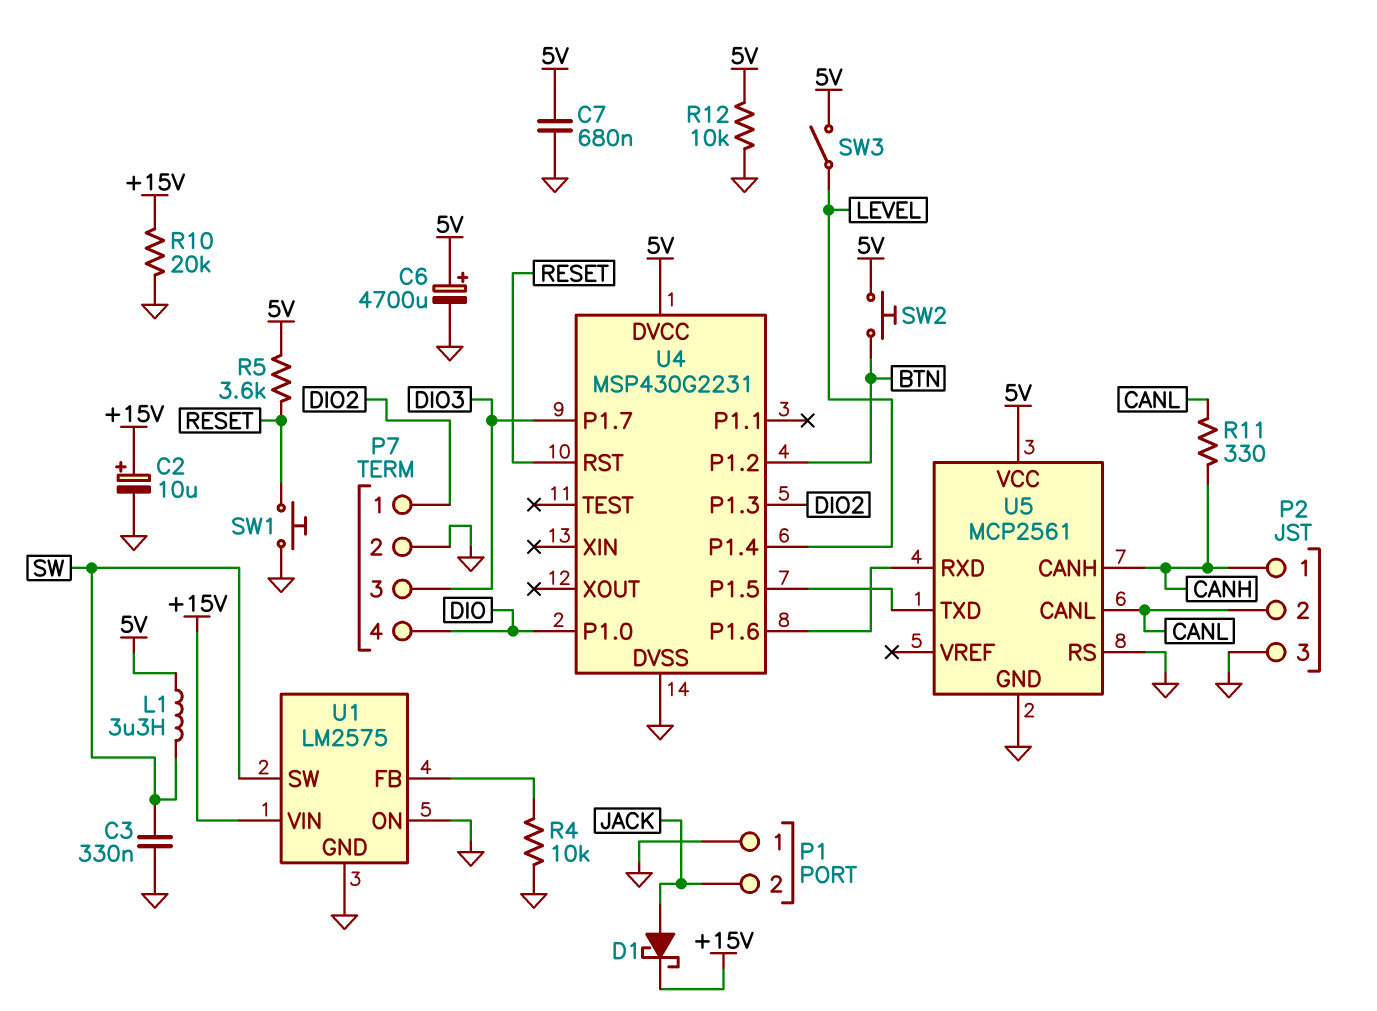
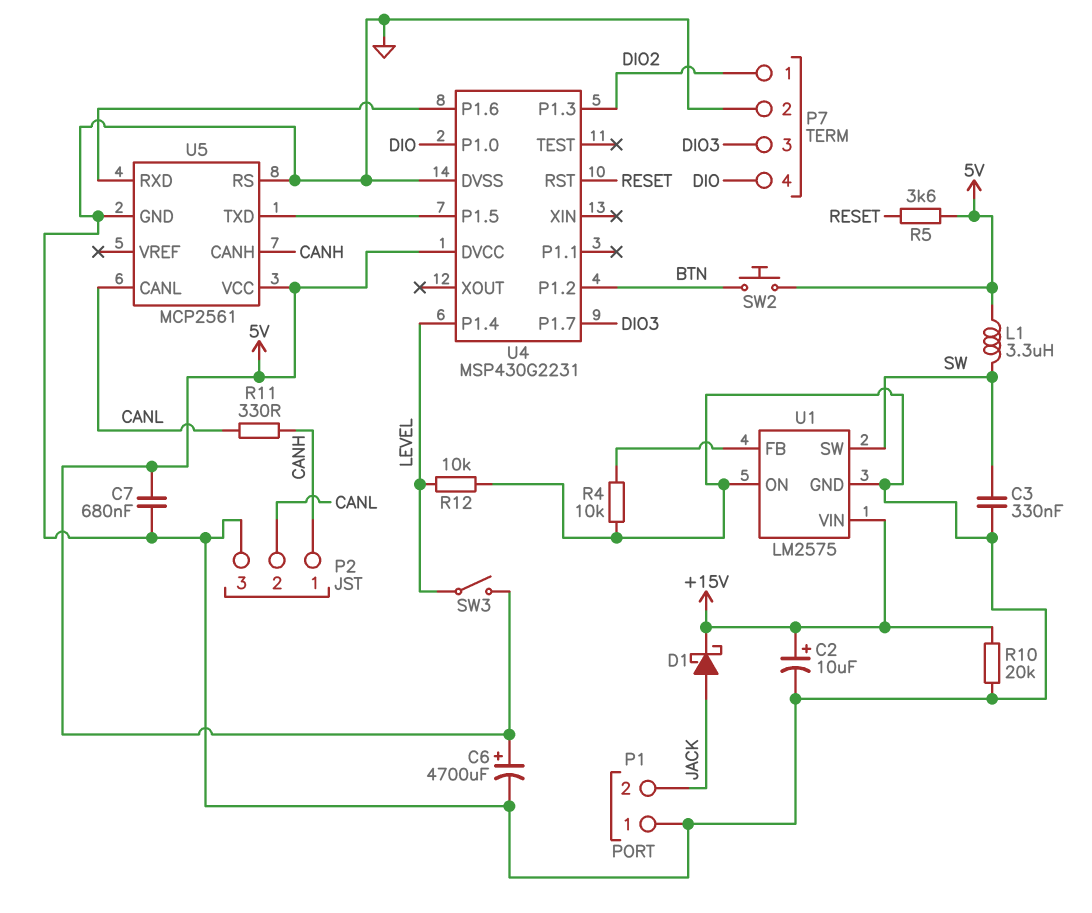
R12: 10k (5V, GND) -> 10k (GND, LEVEL)
SW1: button (GND, RESET) -> none

